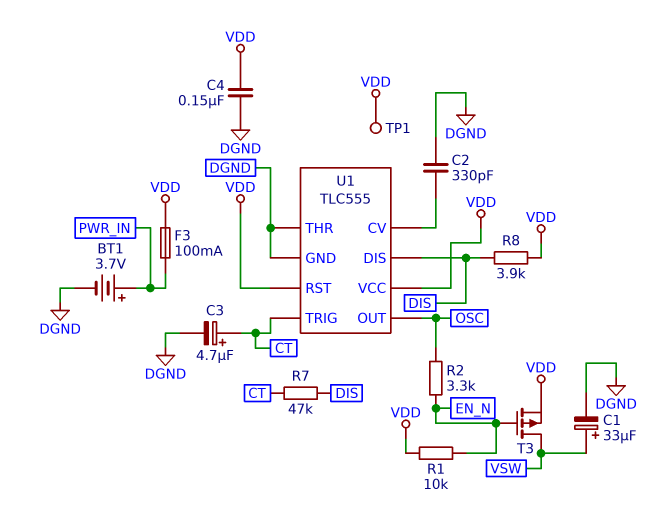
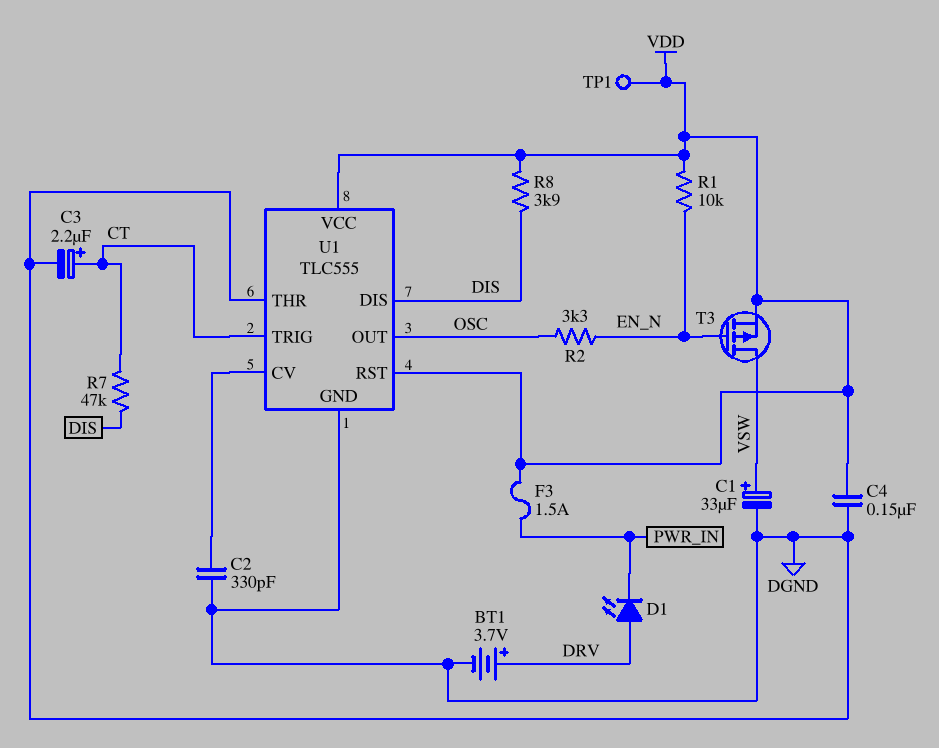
BT1: 3.7V (plus PWR_IN, minus DGND) -> 3.7V (plus DRV, minus DGND)
C3: 4.7uF (plus CT, minus DGND) -> 2.2uF (plus CT, minus DGND)
D1: none -> LED (A DRV, K PWR_IN)
F3: 100mA (PWR_IN, VDD) -> 1.5A (PWR_IN, VDD)

